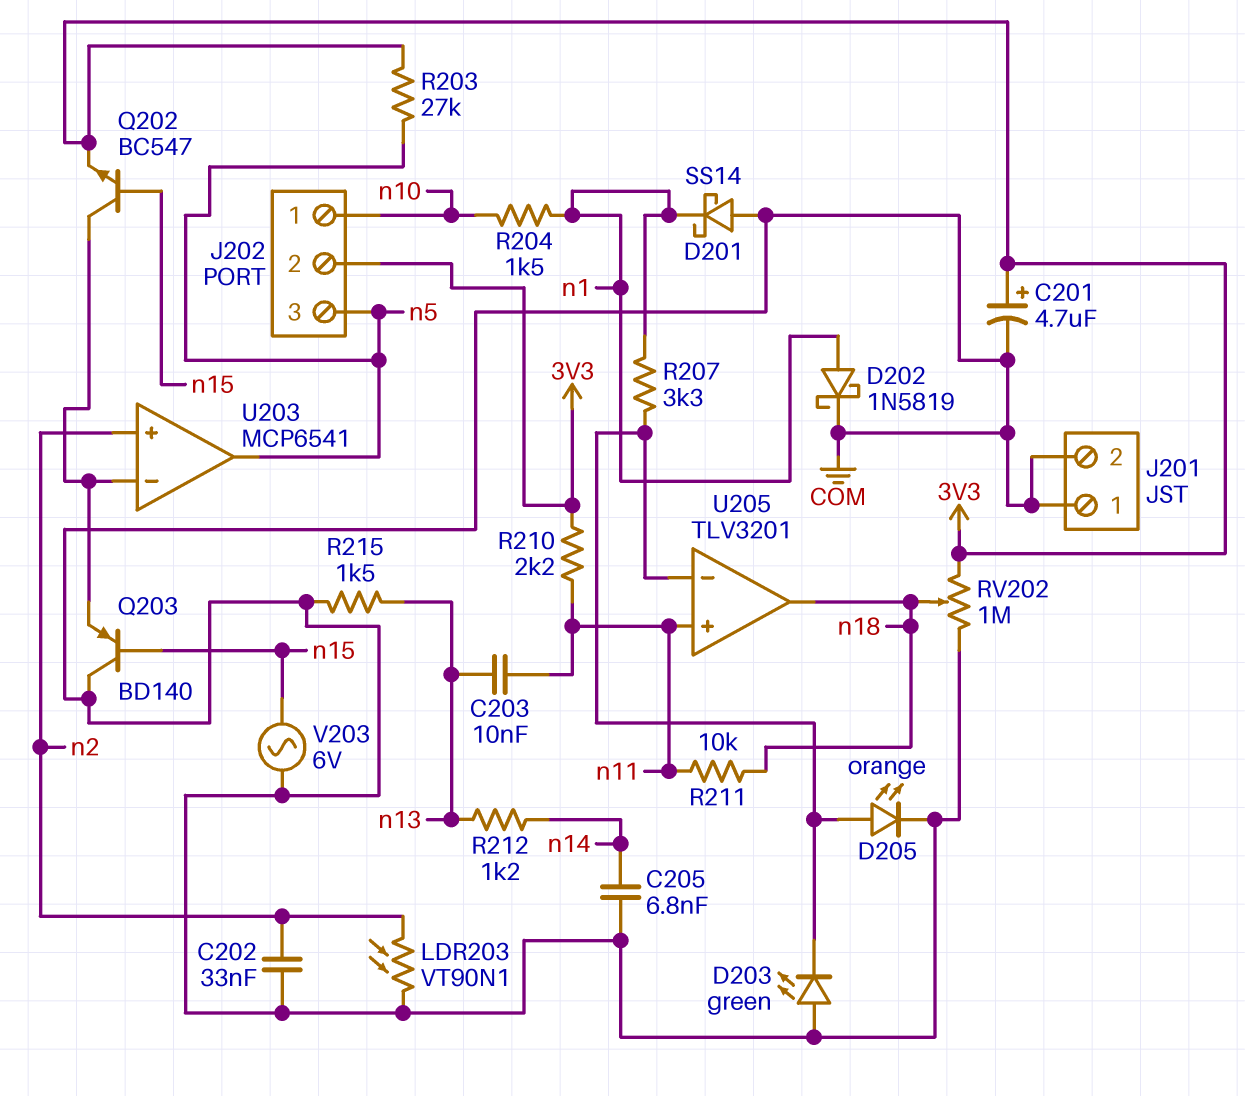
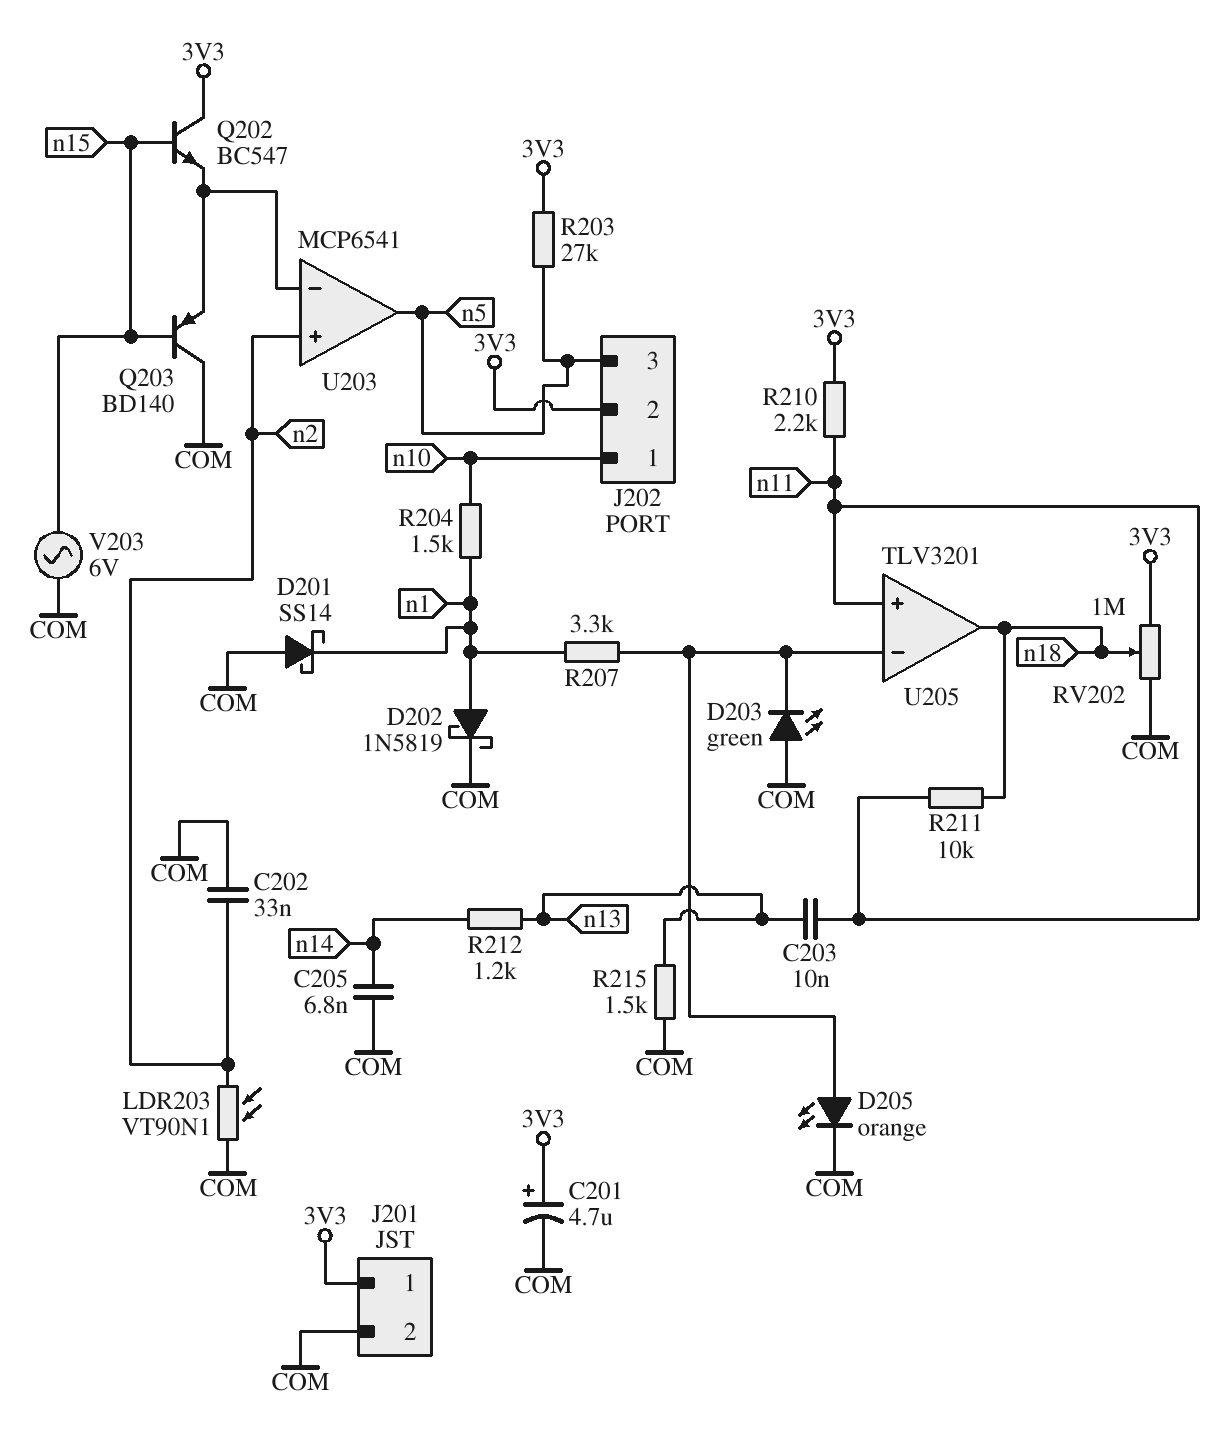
J201 pin 1: COM -> 3V3
Q202: NPN BC547 (B n15, C U203/in-, E 3V3) -> NPN BC547 (B n15, C 3V3, E U203/in-)

